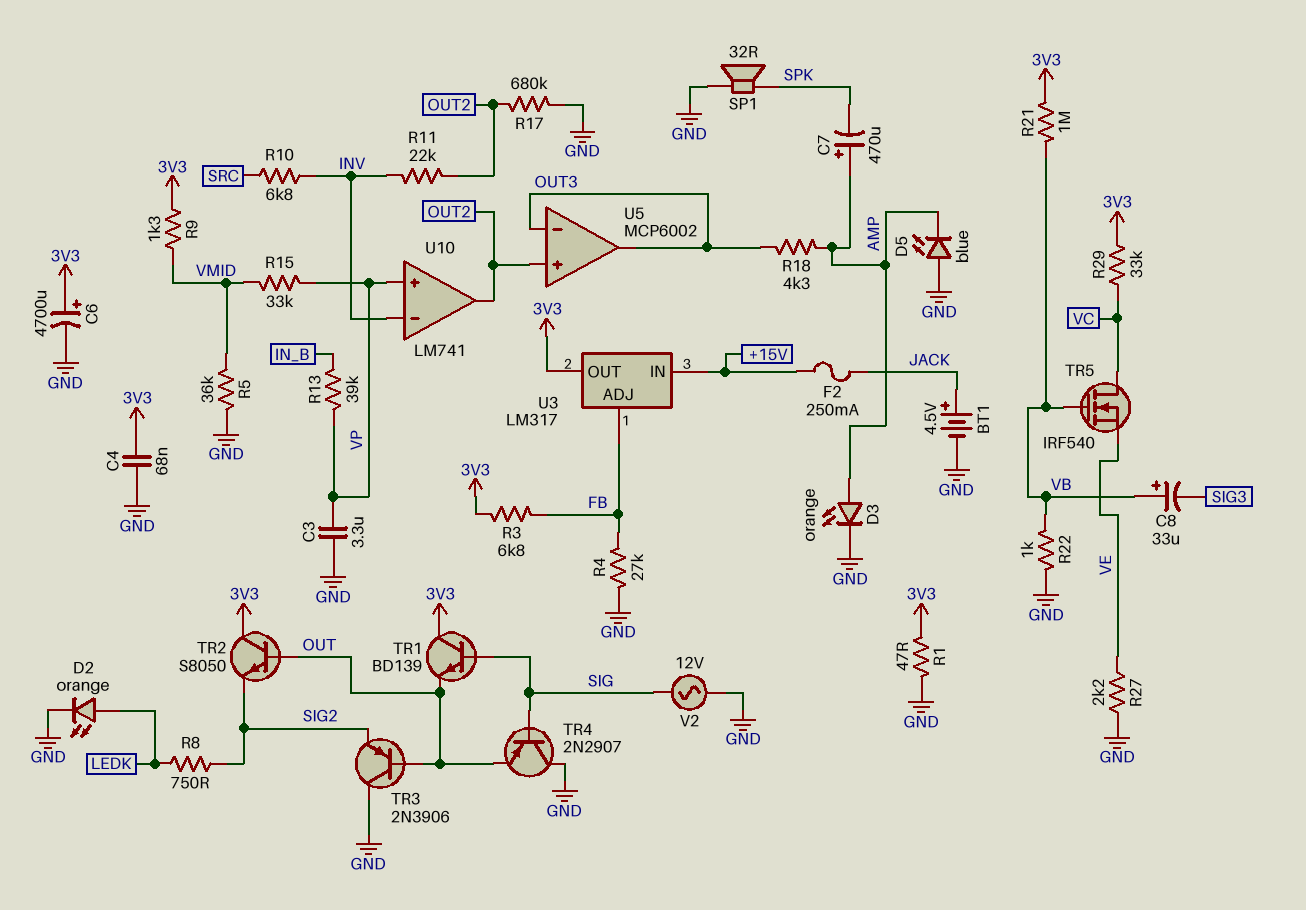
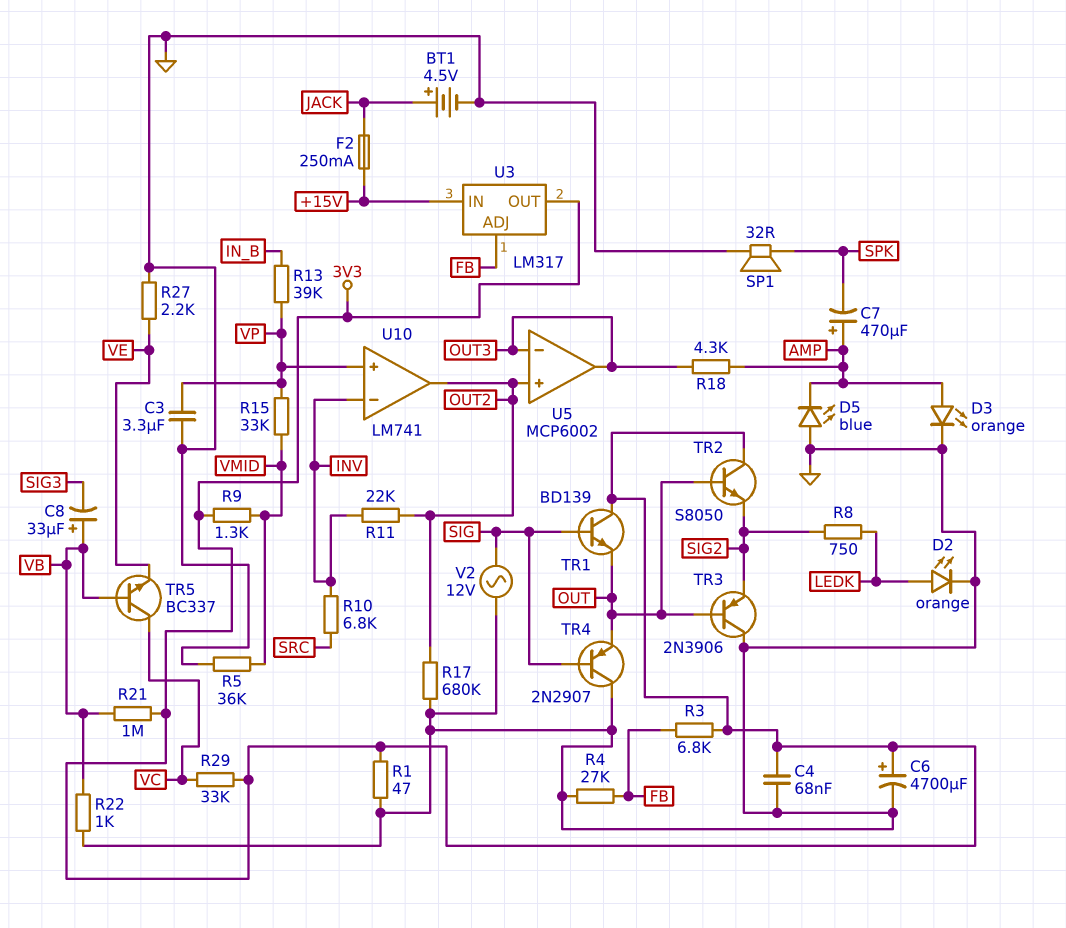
TR5: NMOS IRF540 (G VB, D VC, S VE) -> NPN BC337 (B VB, C VC, E VE)

